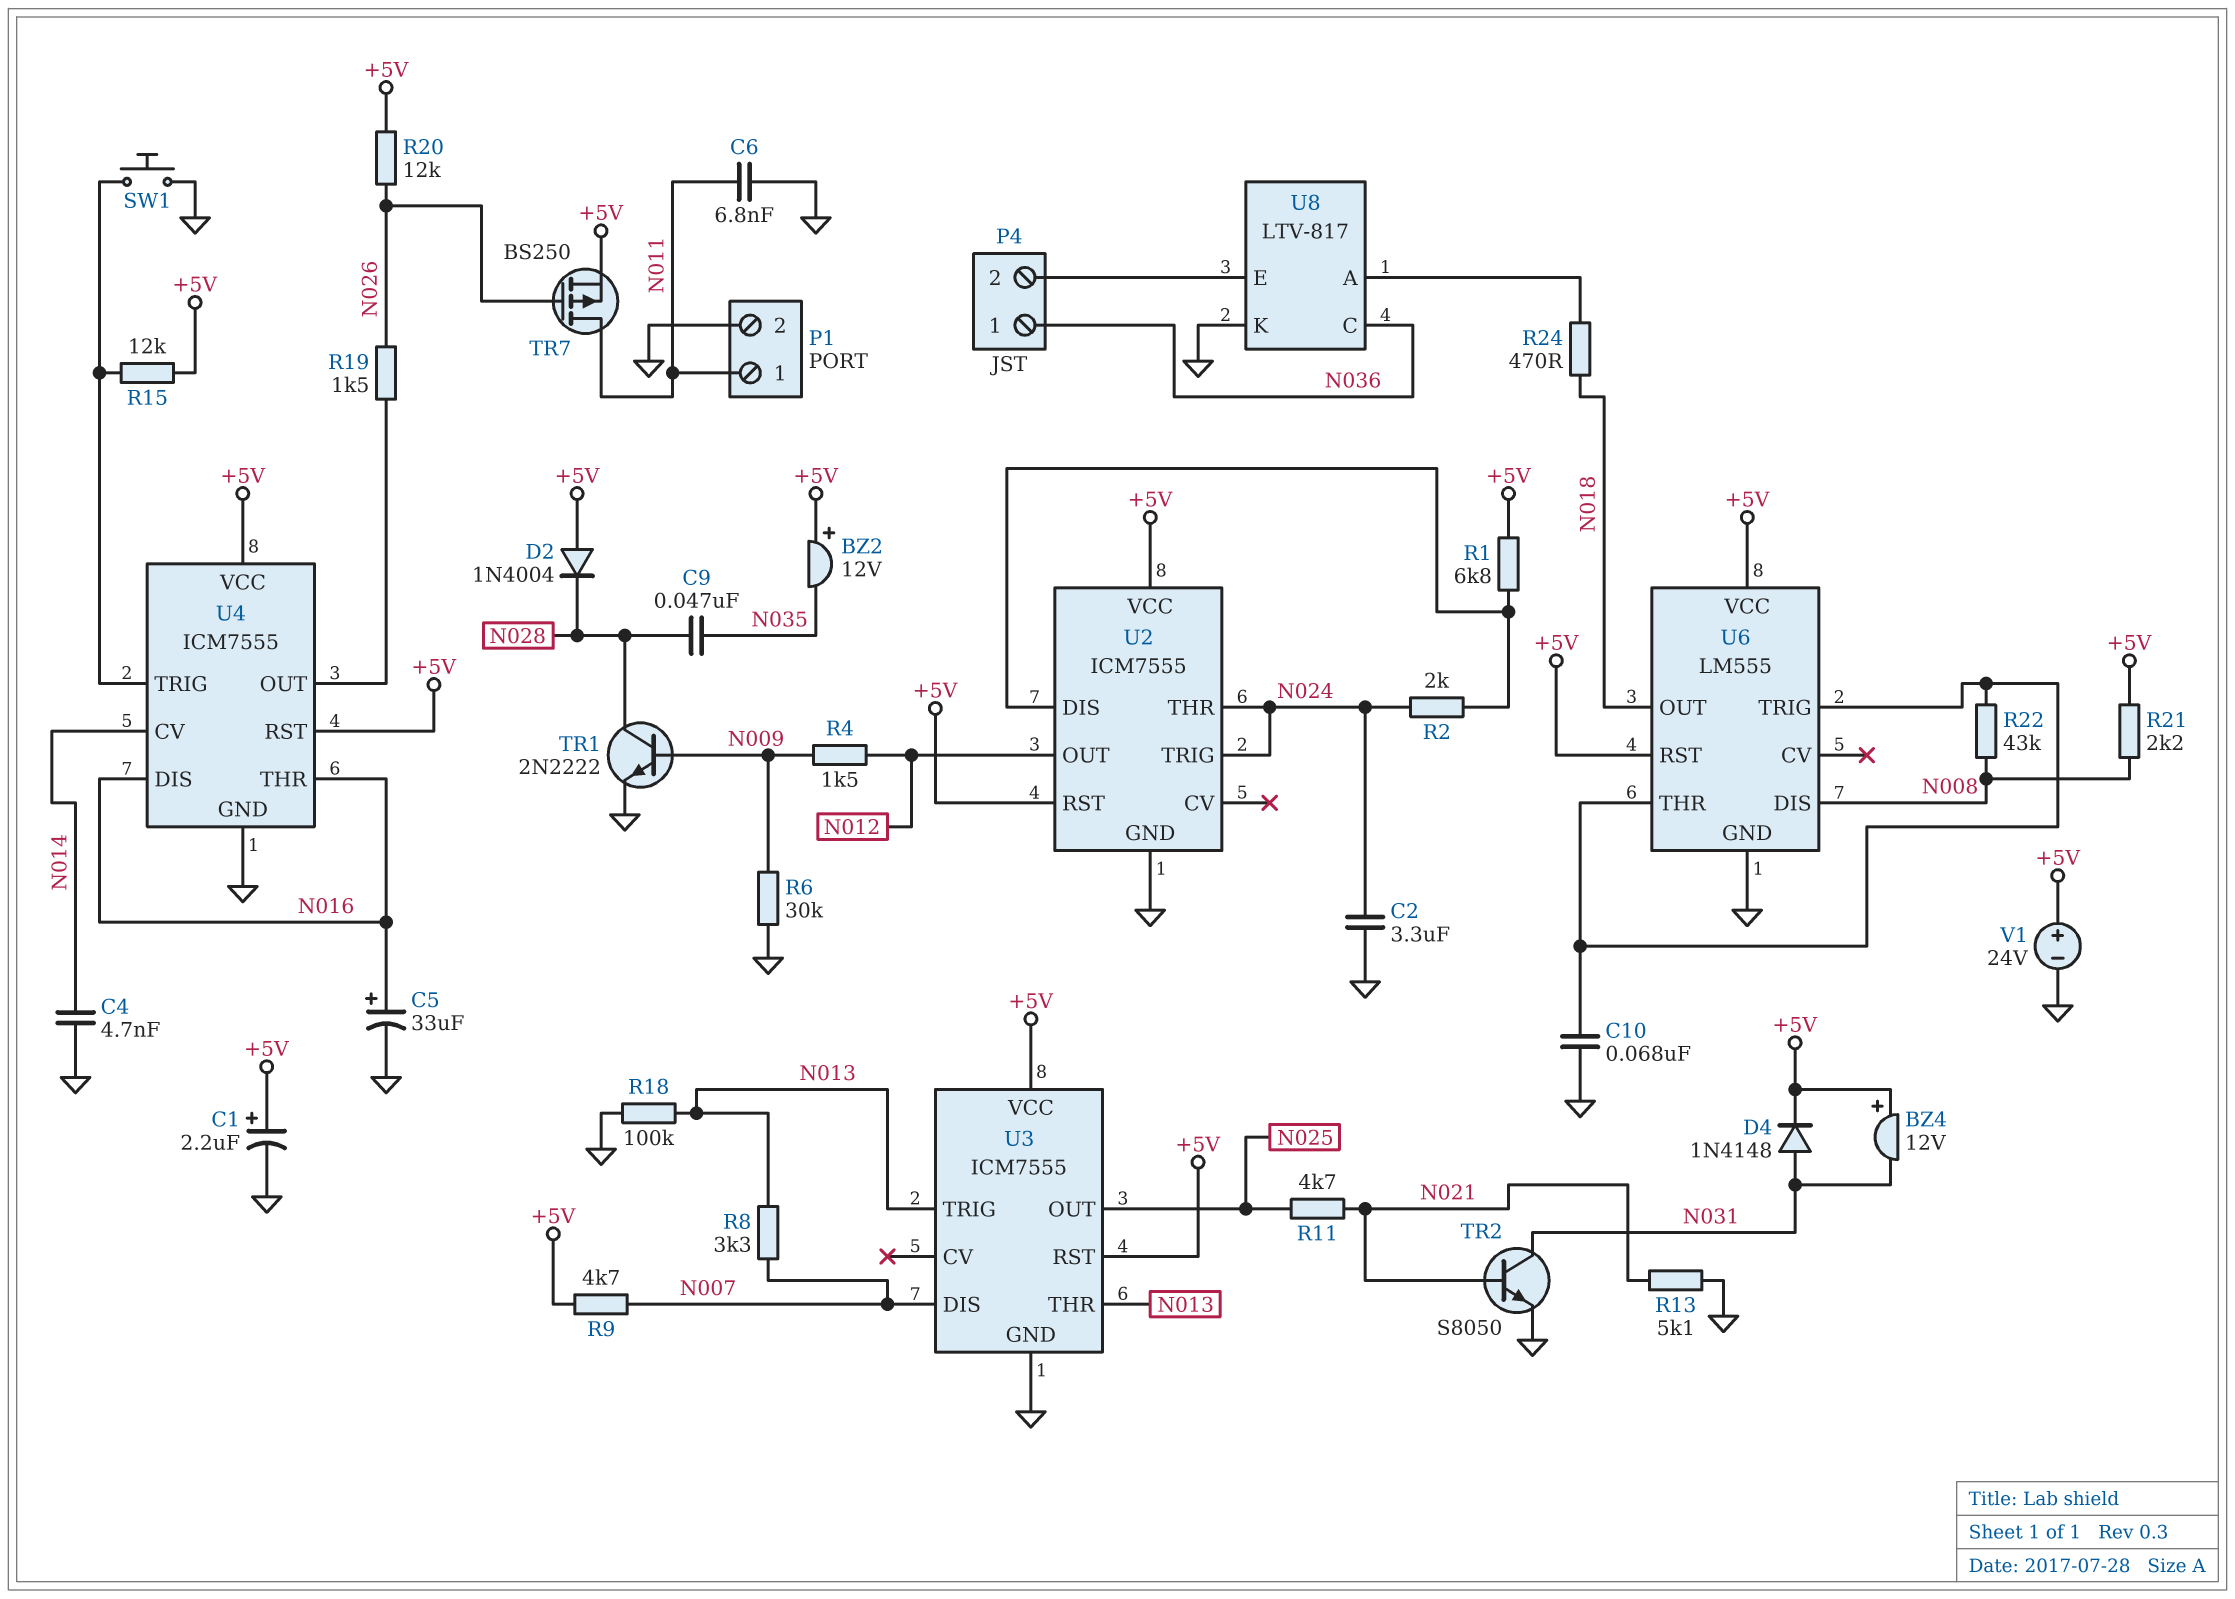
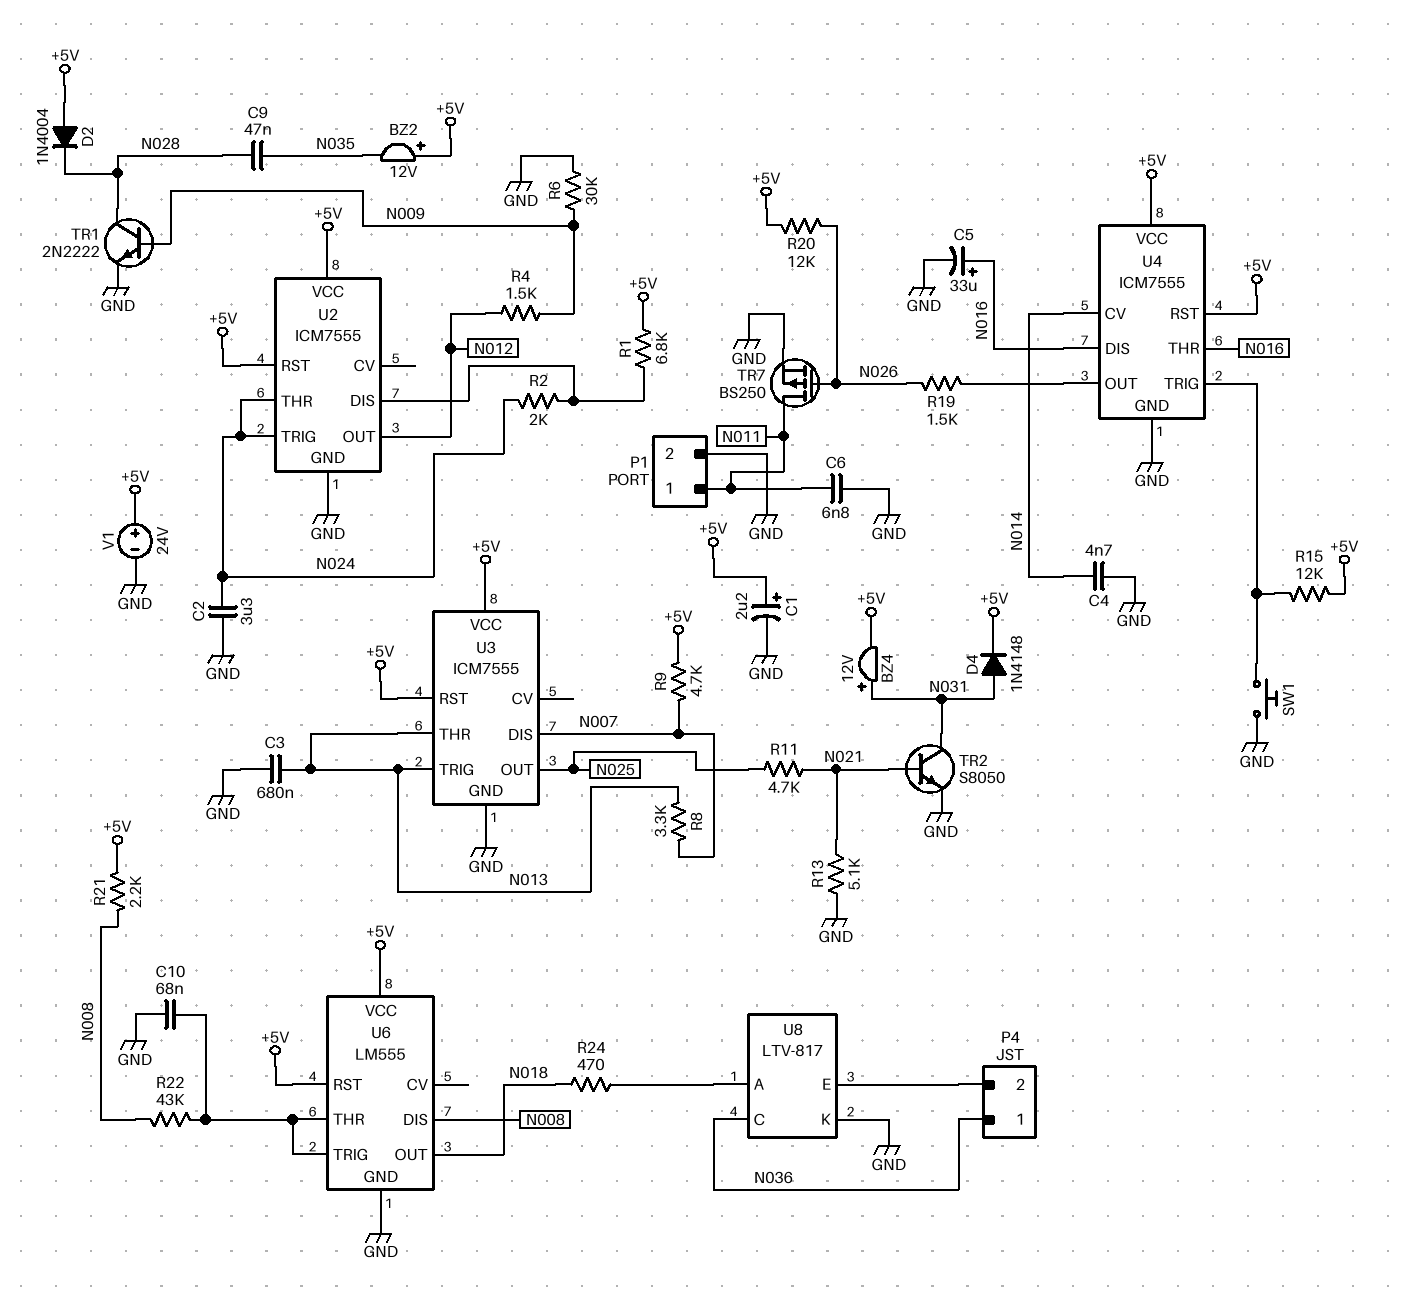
BZ4: buzzer 12V (plus +5V, minus N031) -> buzzer 12V (plus N031, minus +5V)
C3: none -> 680nF (GND, N013)
R18: 100k (GND, N013) -> none
TR7: PMOS BS250 (G N026, D N011, S +5V) -> PMOS BS250 (G N026, D N011, S GND)

